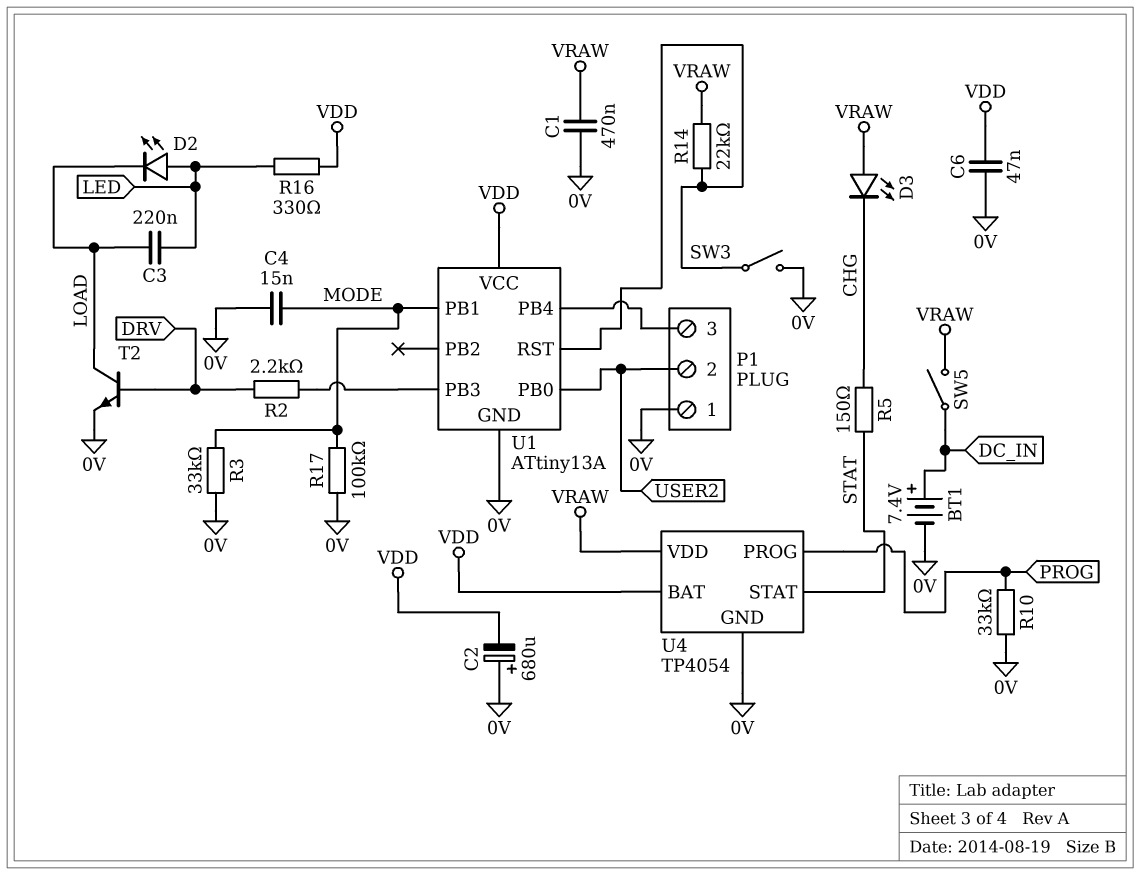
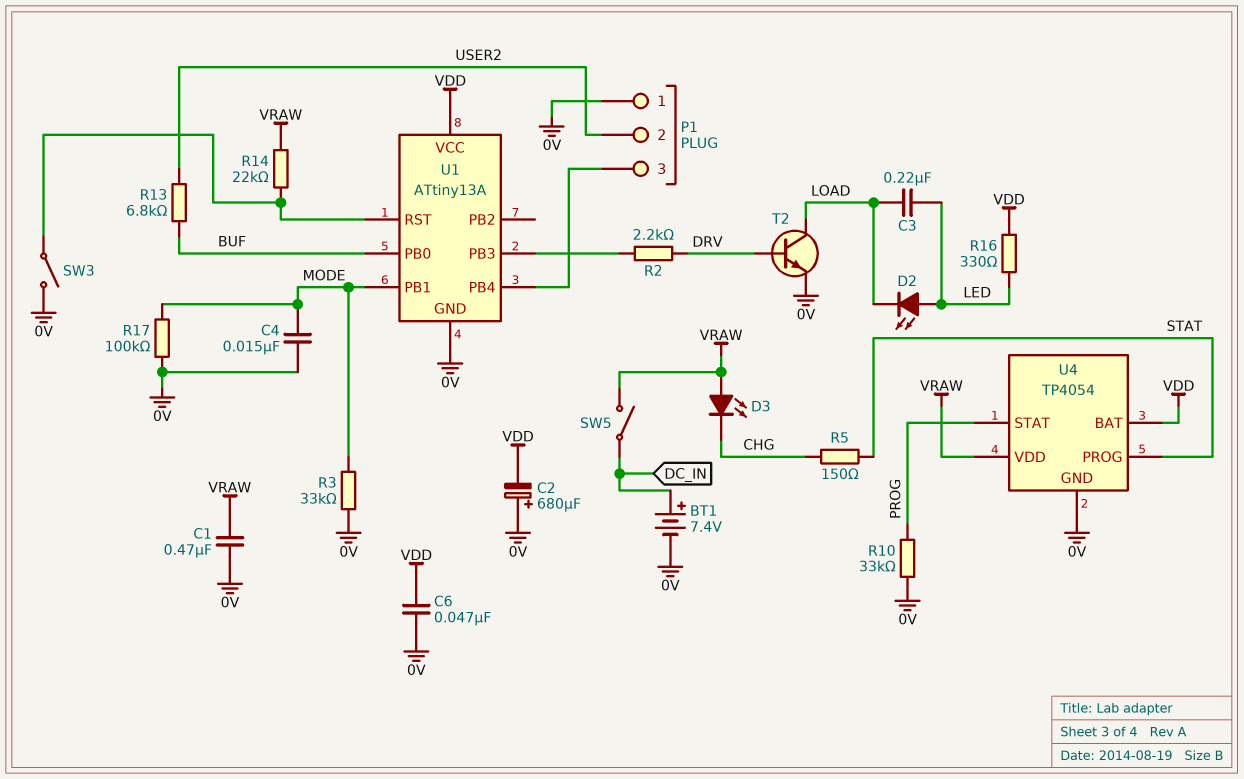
R13: none -> 6.8k (BUF, USER2)
U1 pin PB0: USER2 -> BUF
U4 pin PROG: PROG -> STAT
U4 pin STAT: STAT -> PROG

